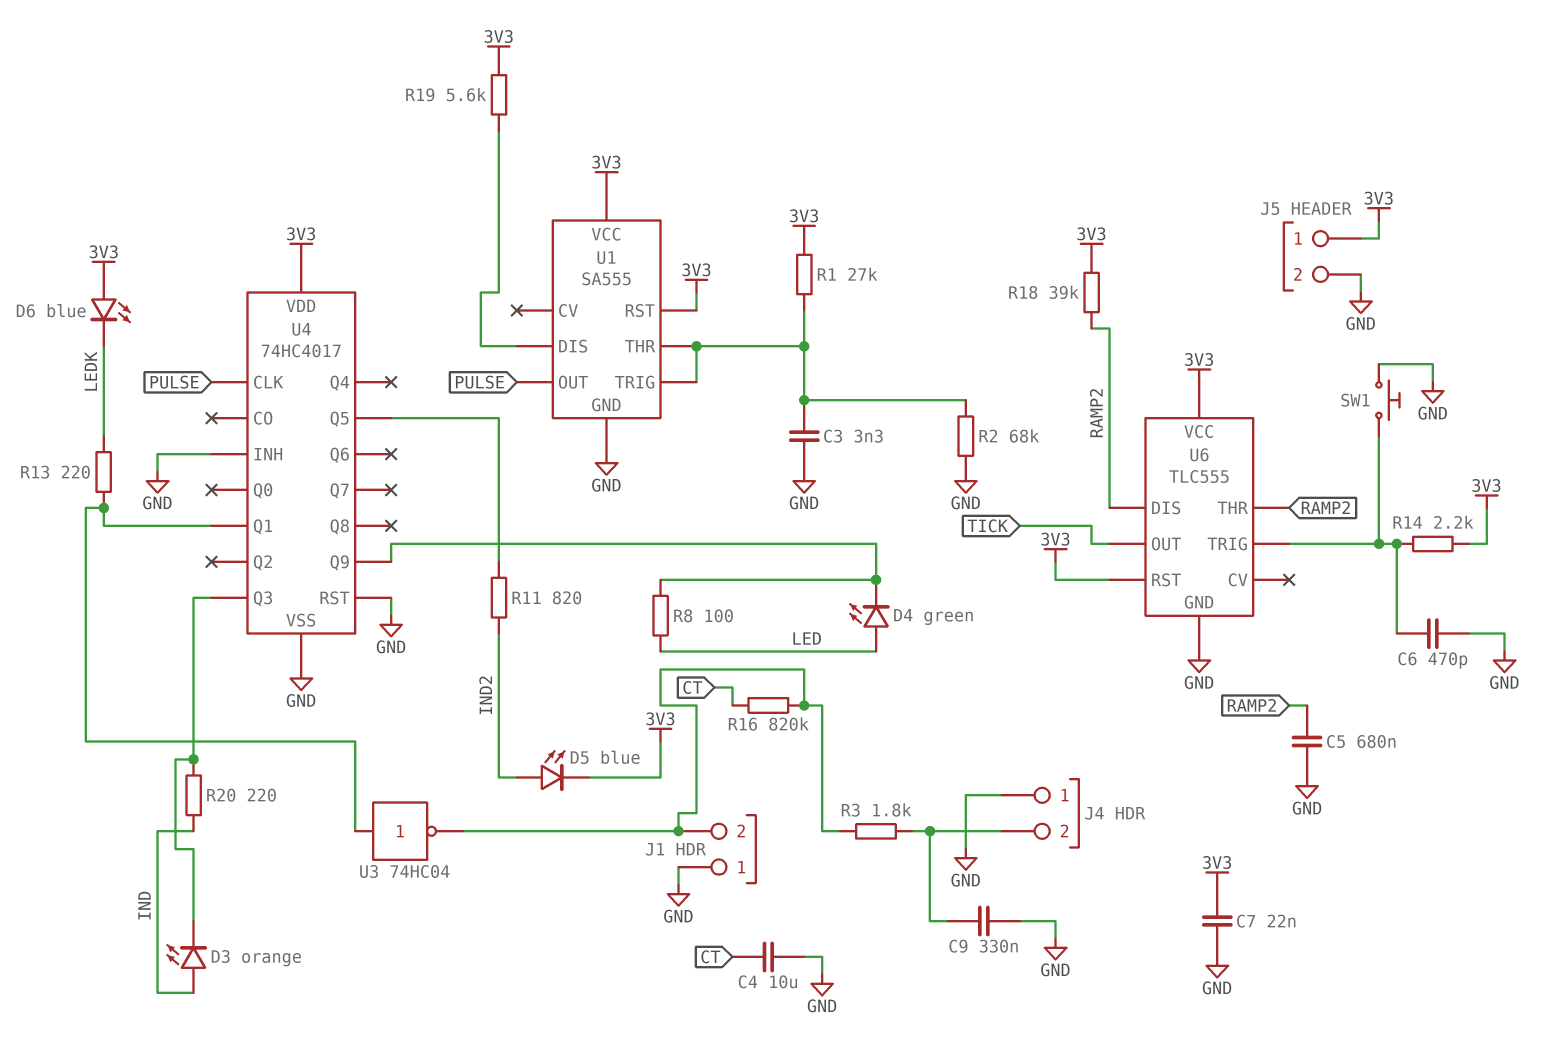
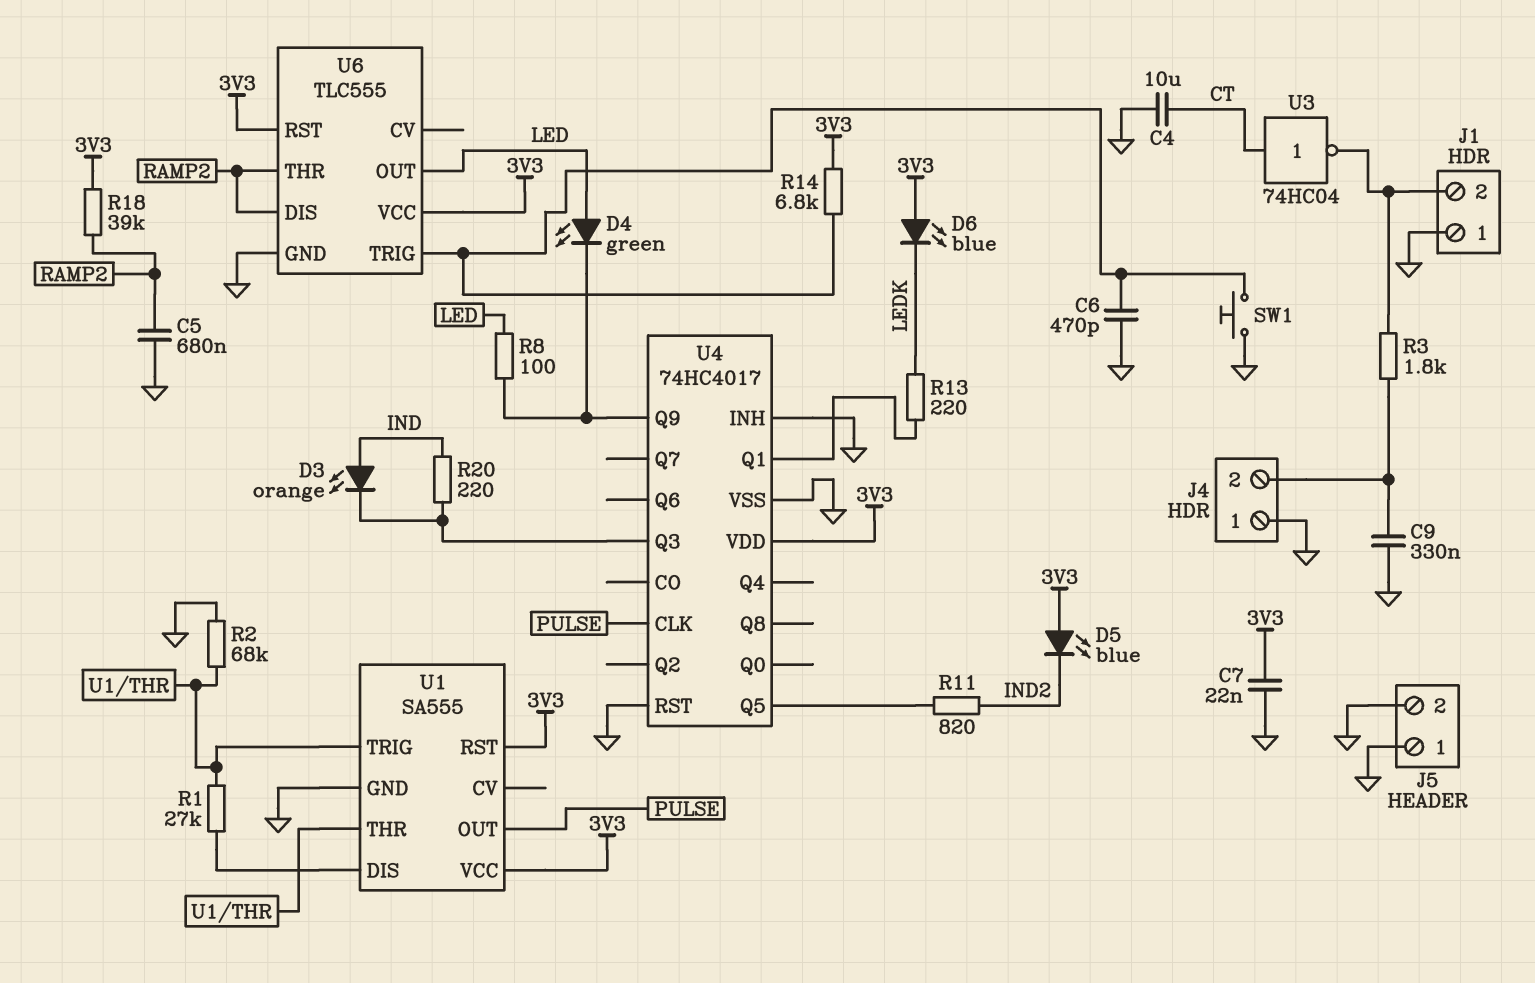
C3: 3.3nF (GND, U1/THR) -> none
D5: LED blue (A IND2, K 3V3) -> LED blue (A 3V3, K IND2)
J5 pin 1: 3V3 -> GND
R1: 27k (3V3, U1/THR) -> 27k (U1/DIS, U1/THR)
R14: 2.2k (3V3, U6/TRIG) -> 6.8k (3V3, U6/TRIG)
R16: 820k (CT, J1/2) -> none
R19: 5.6k (3V3, U1/DIS) -> none
U3: NOT 74HC04 (in U4/Q1, out J1/2) -> NOT 74HC04 (in CT, out J1/2)
U6 pin OUT: TICK -> LED

